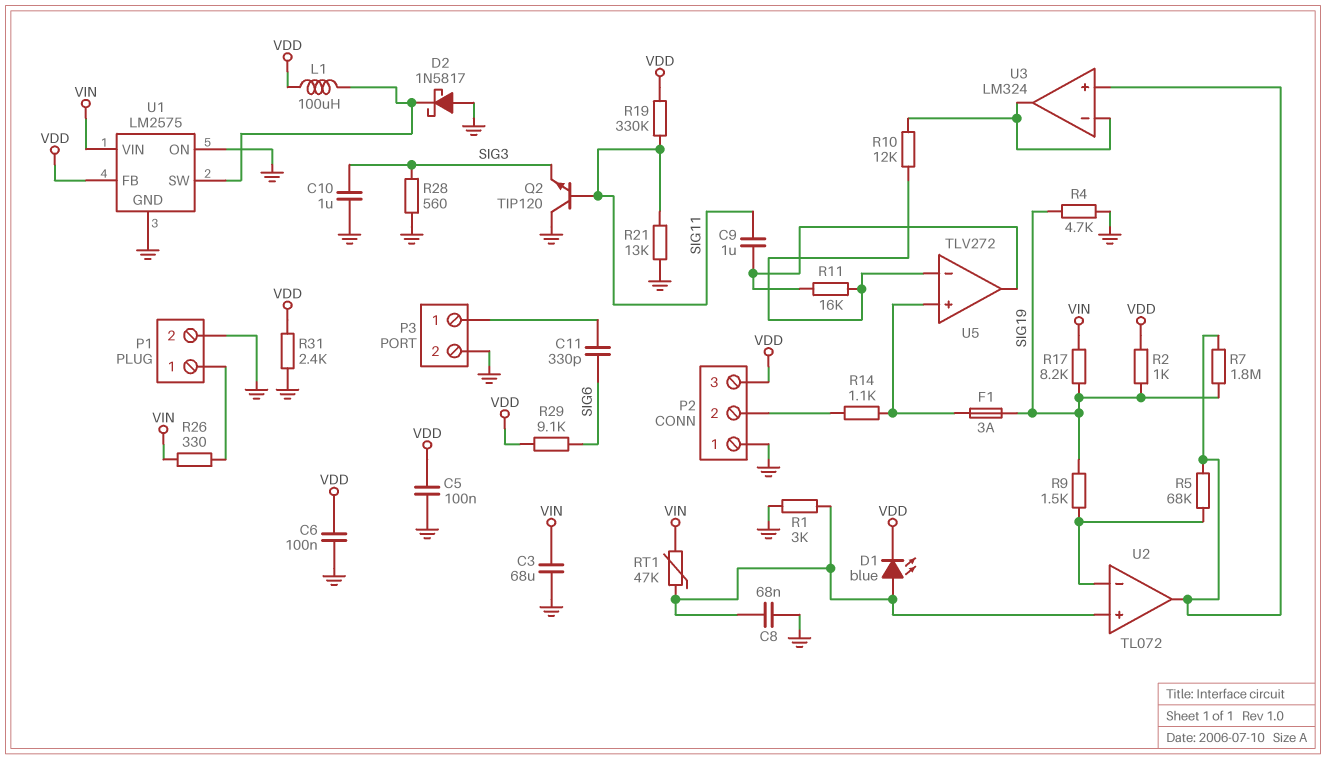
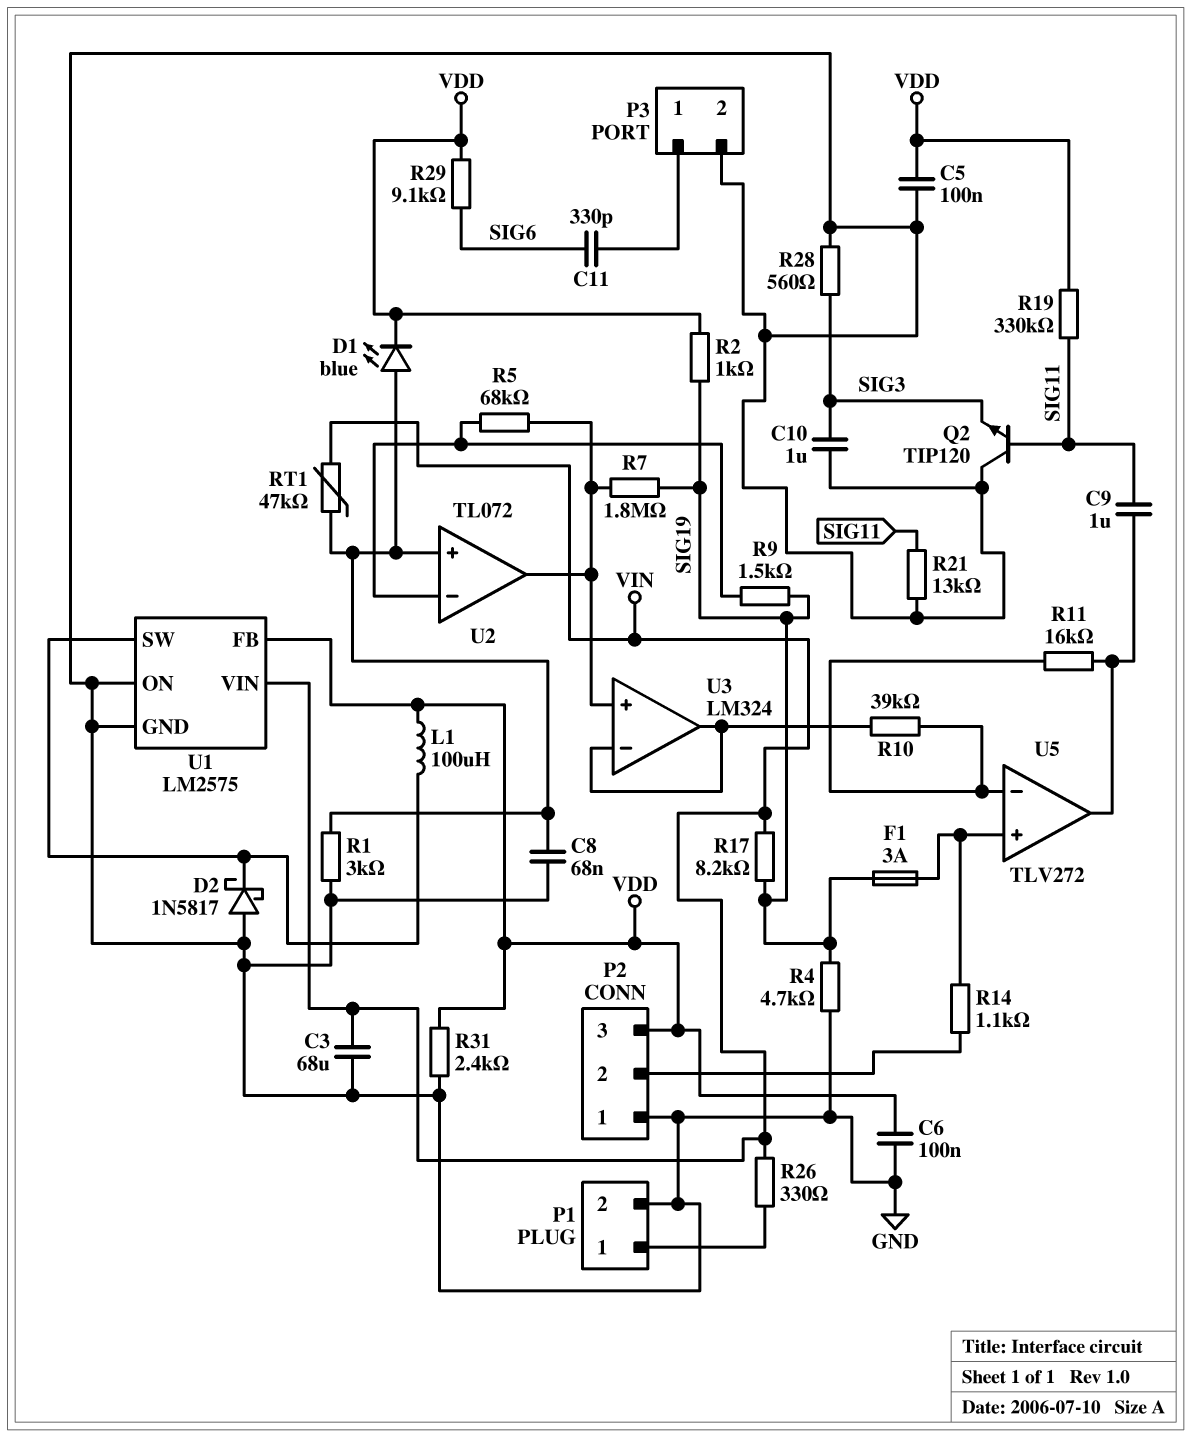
R10: 12k (U3/in-, U5/in-) -> 39k (U3/in-, U5/in-)

